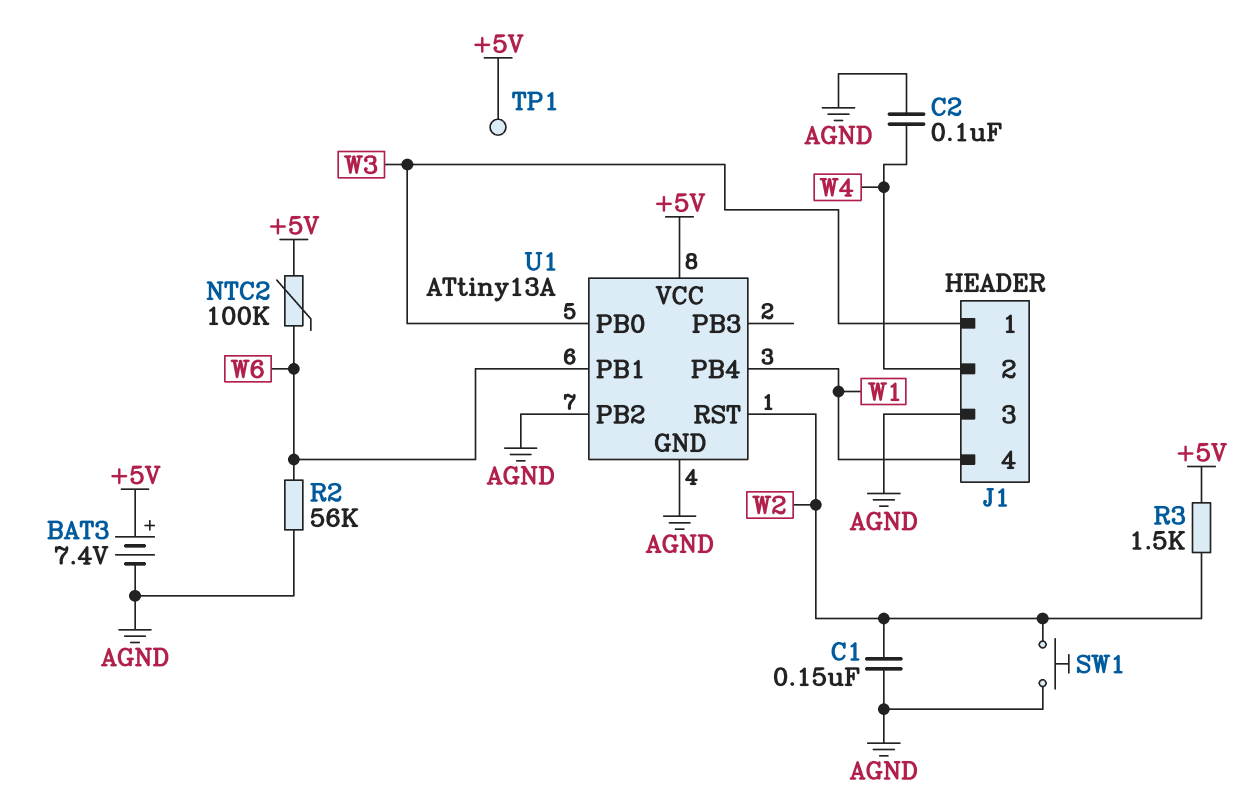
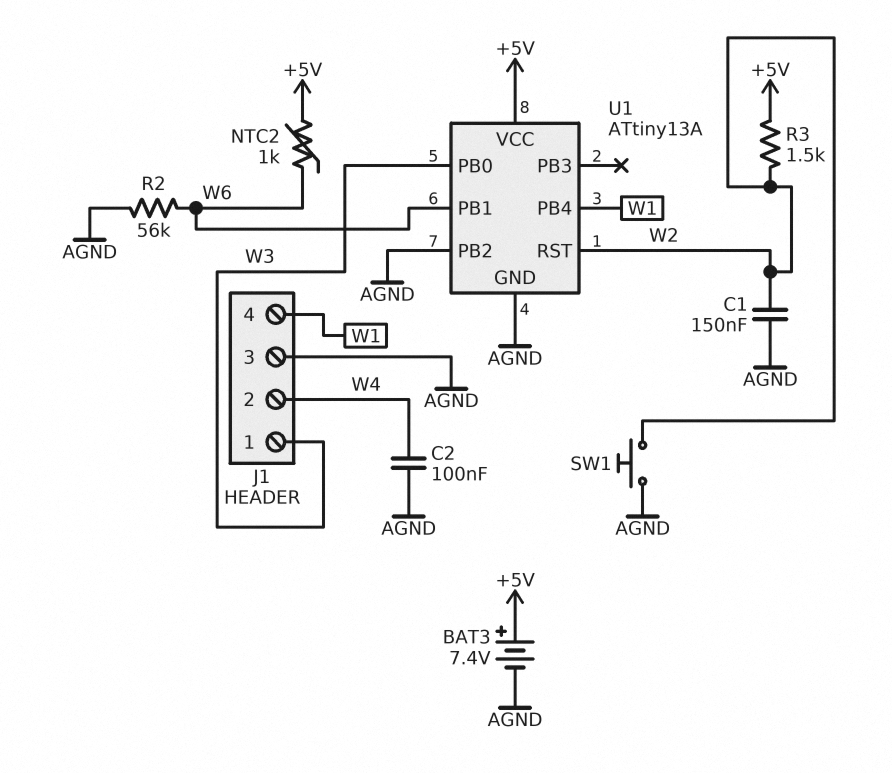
NTC2: 100k (+5V, W6) -> 1k (+5V, W6)
TP1: test point (+5V) -> none

